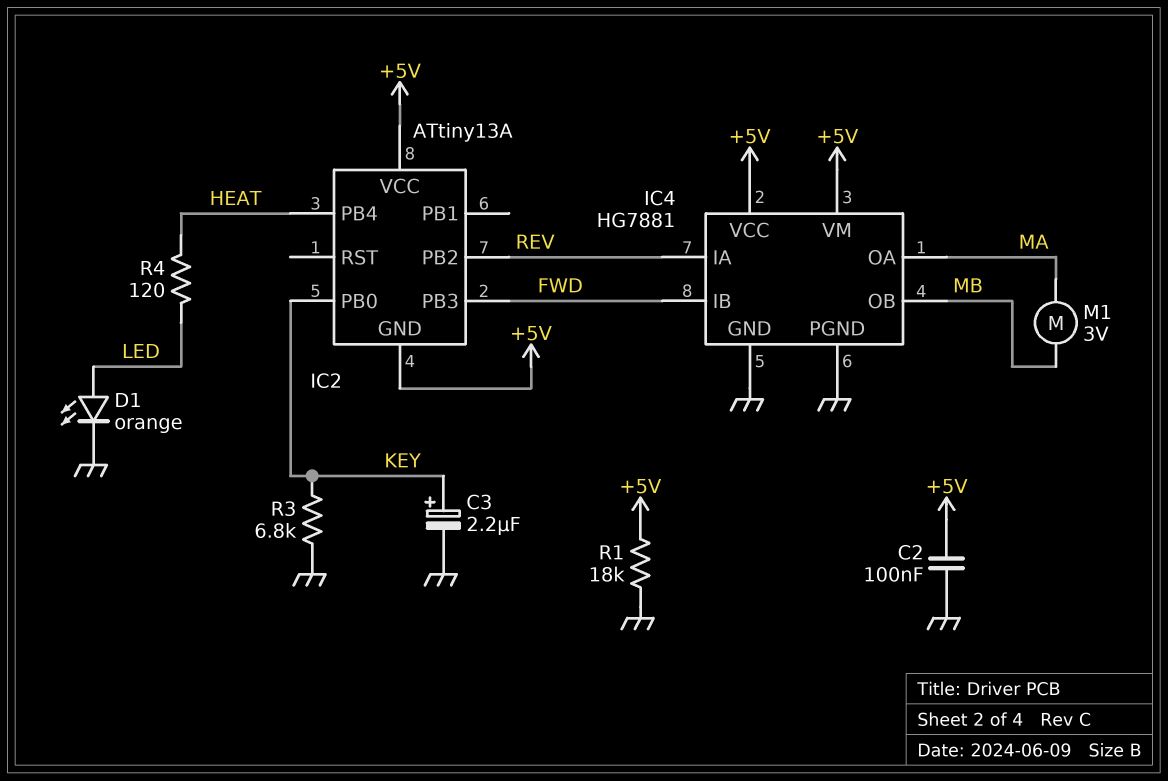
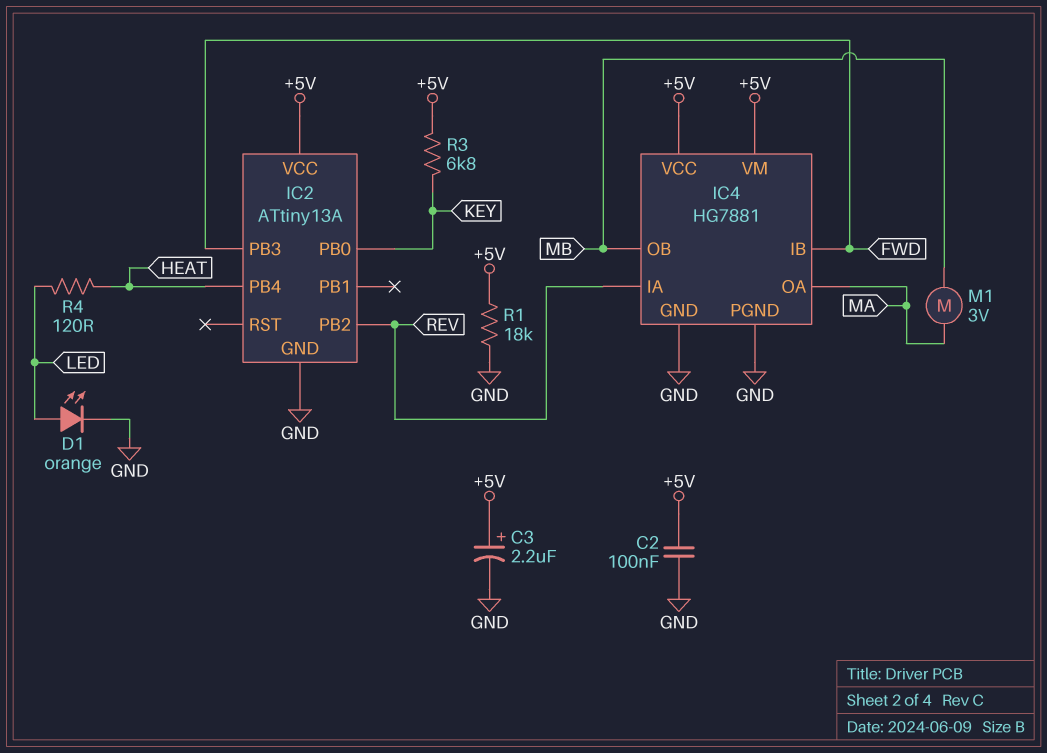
C3: 2.2uF (plus KEY, minus GND) -> 2.2uF (plus +5V, minus GND)
IC2 pin GND: +5V -> GND
R3: 6.8k (GND, KEY) -> 6.8k (+5V, KEY)

